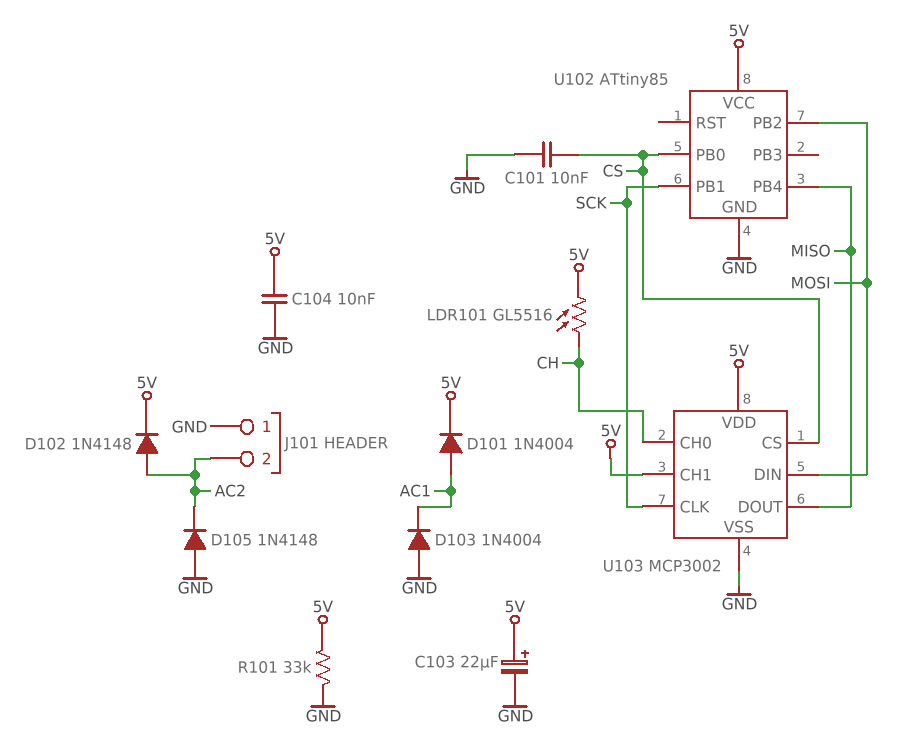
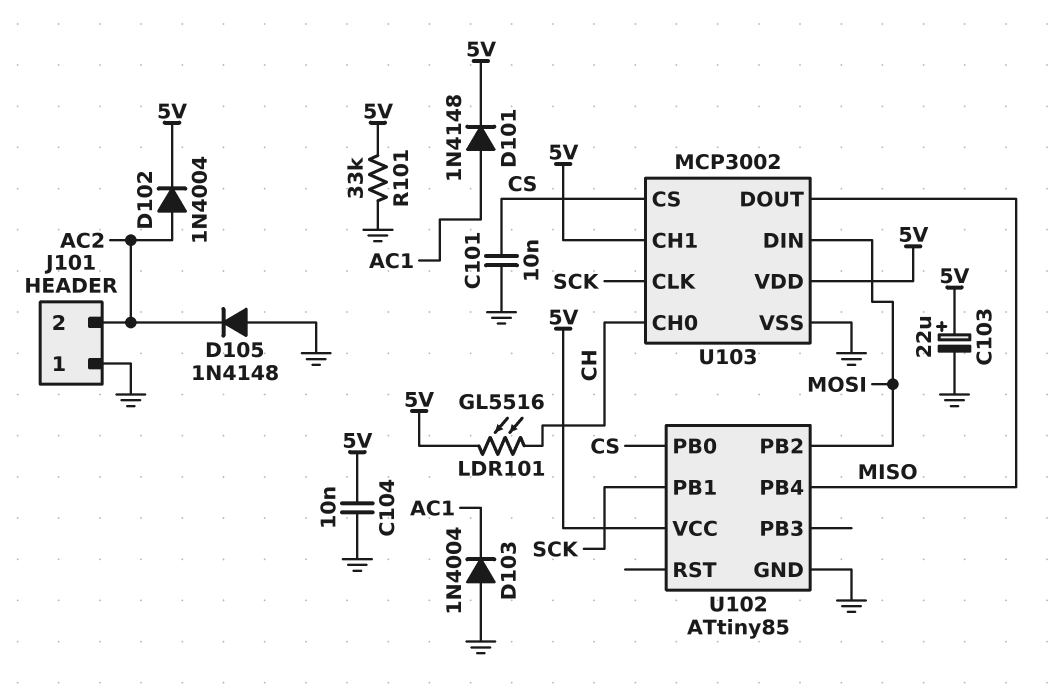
D101: diode 1N4004 (A AC1, K 5V) -> diode 1N4148 (A AC1, K 5V)
D102: diode 1N4148 (A AC2, K 5V) -> diode 1N4004 (A AC2, K 5V)

